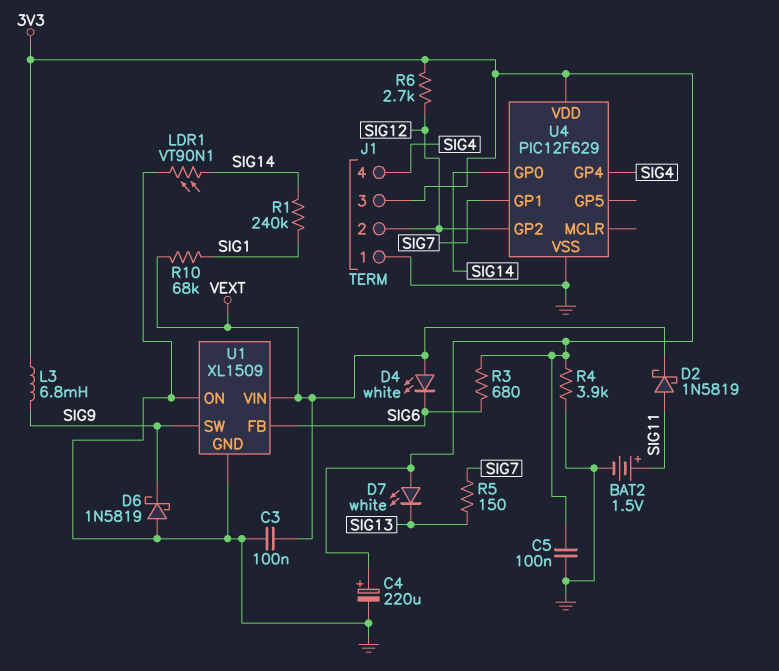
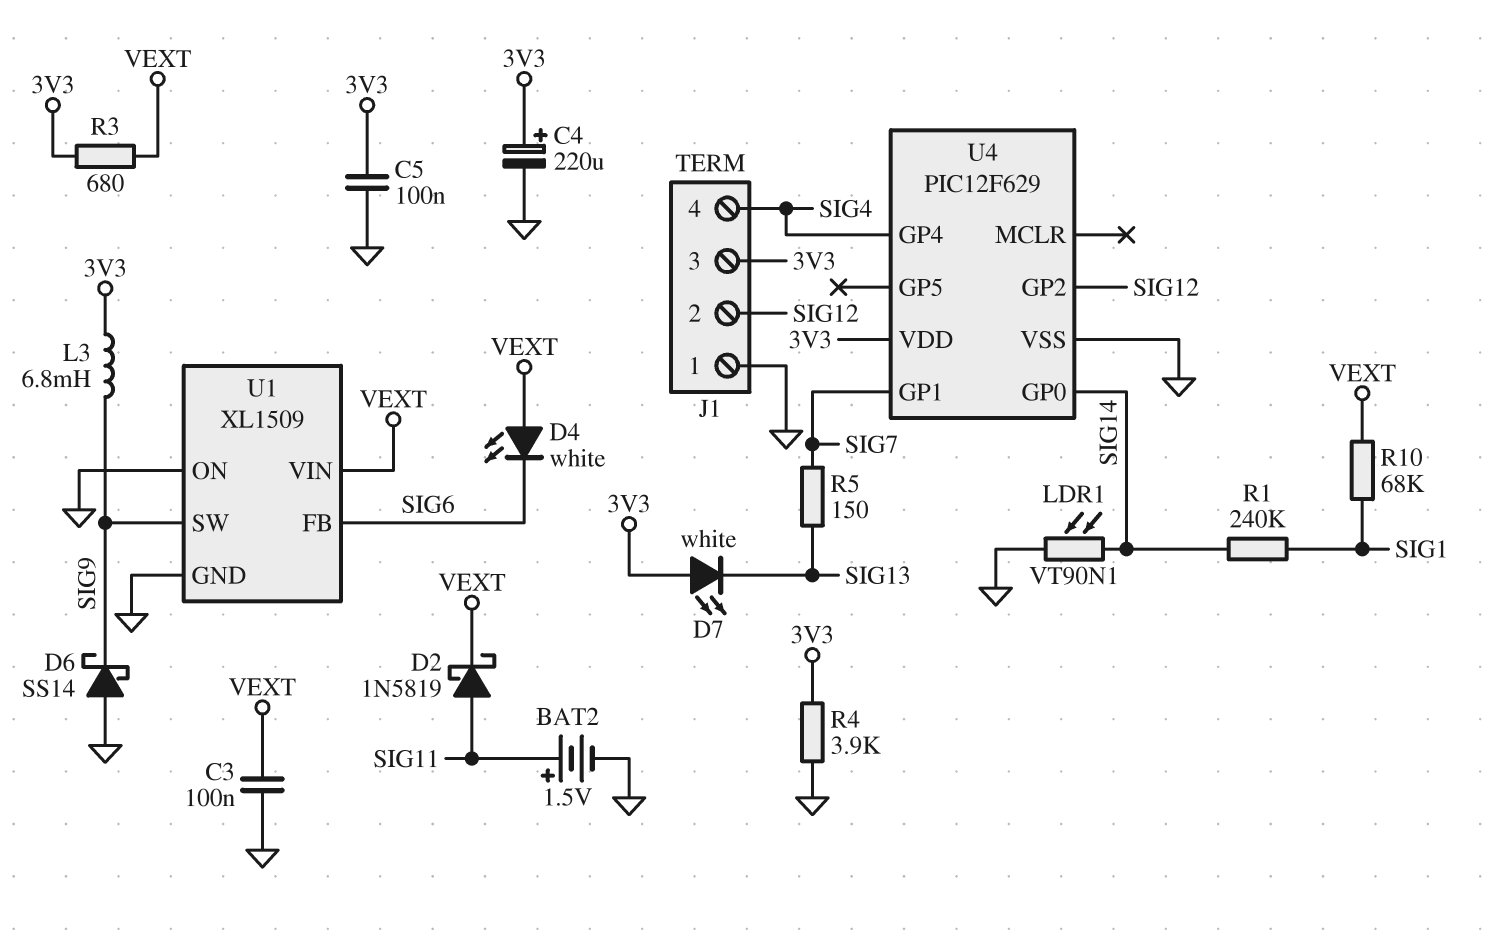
D6: schottky 1N5819 (A GND, K SIG9) -> schottky SS14 (A GND, K SIG9)
R3: 680 (3V3, SIG6) -> 680 (3V3, VEXT)
R6: 2.7k (3V3, SIG12) -> none

